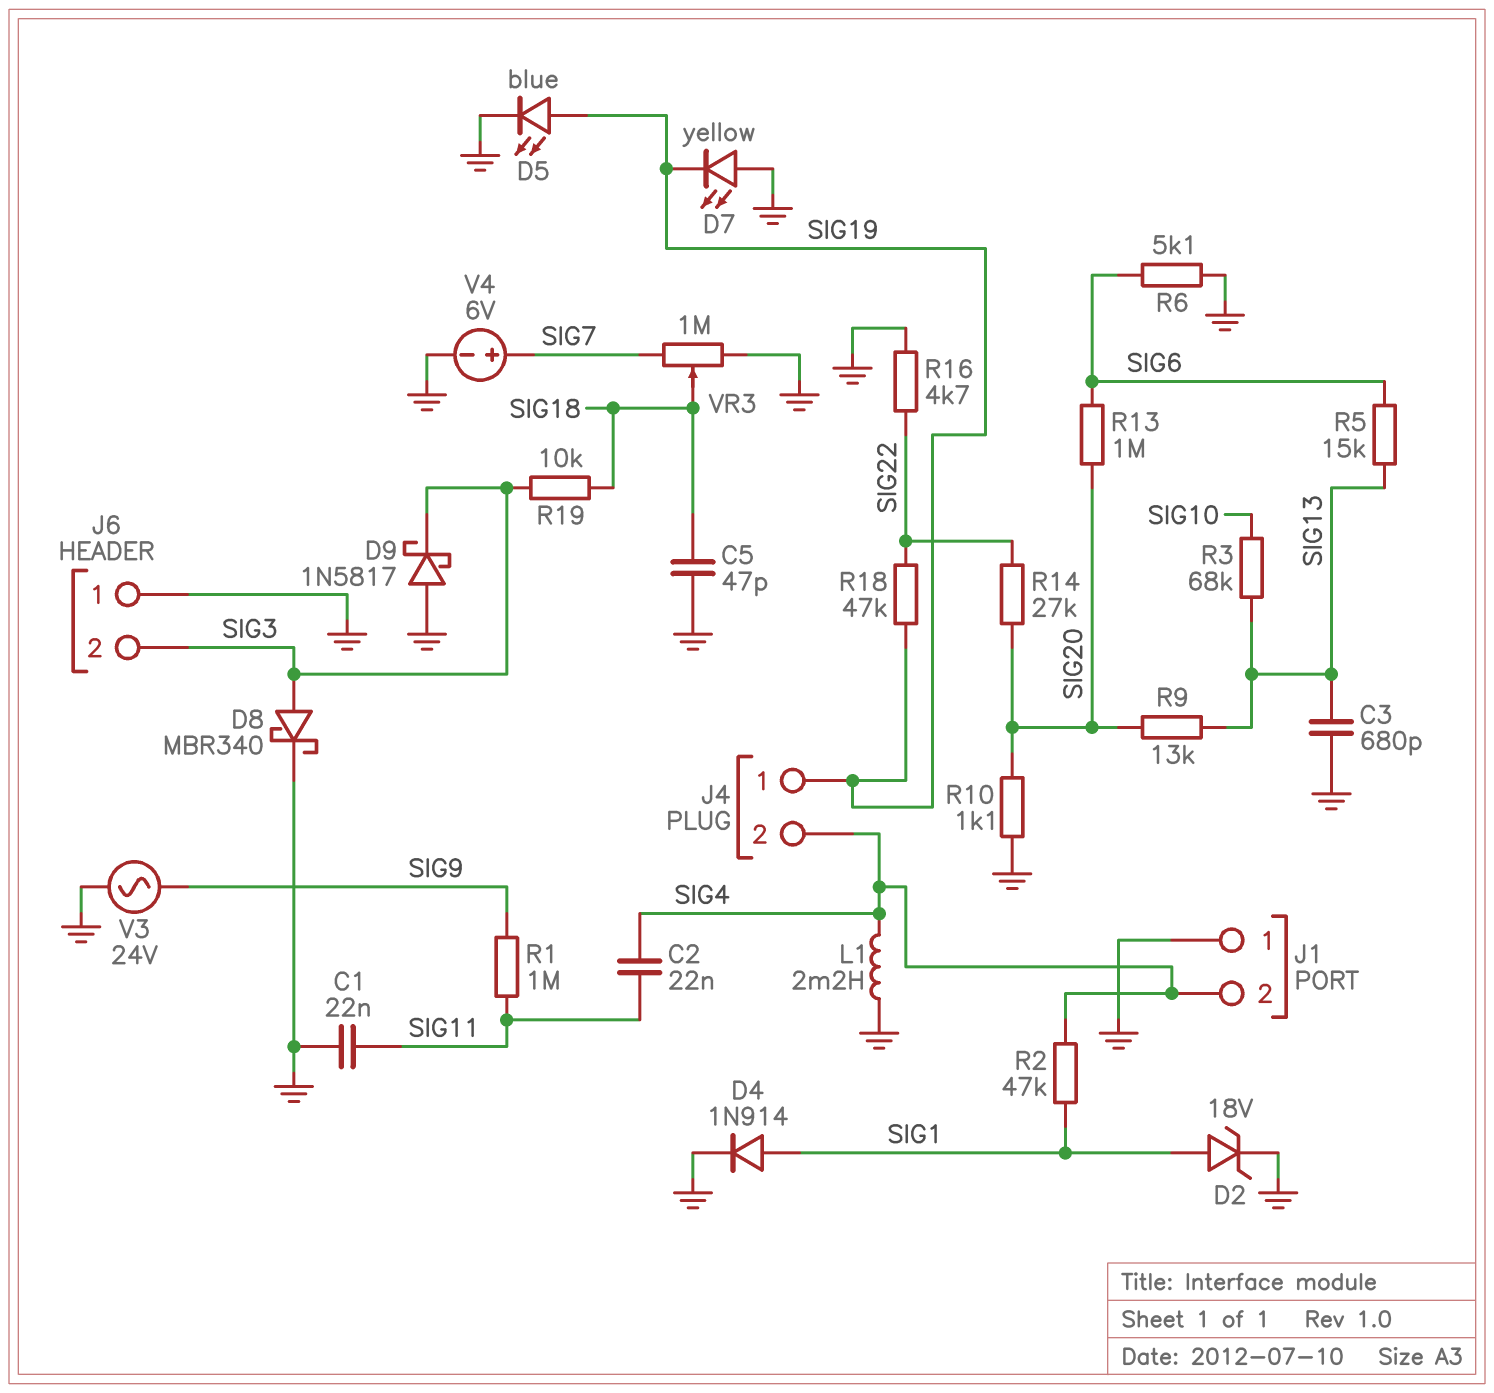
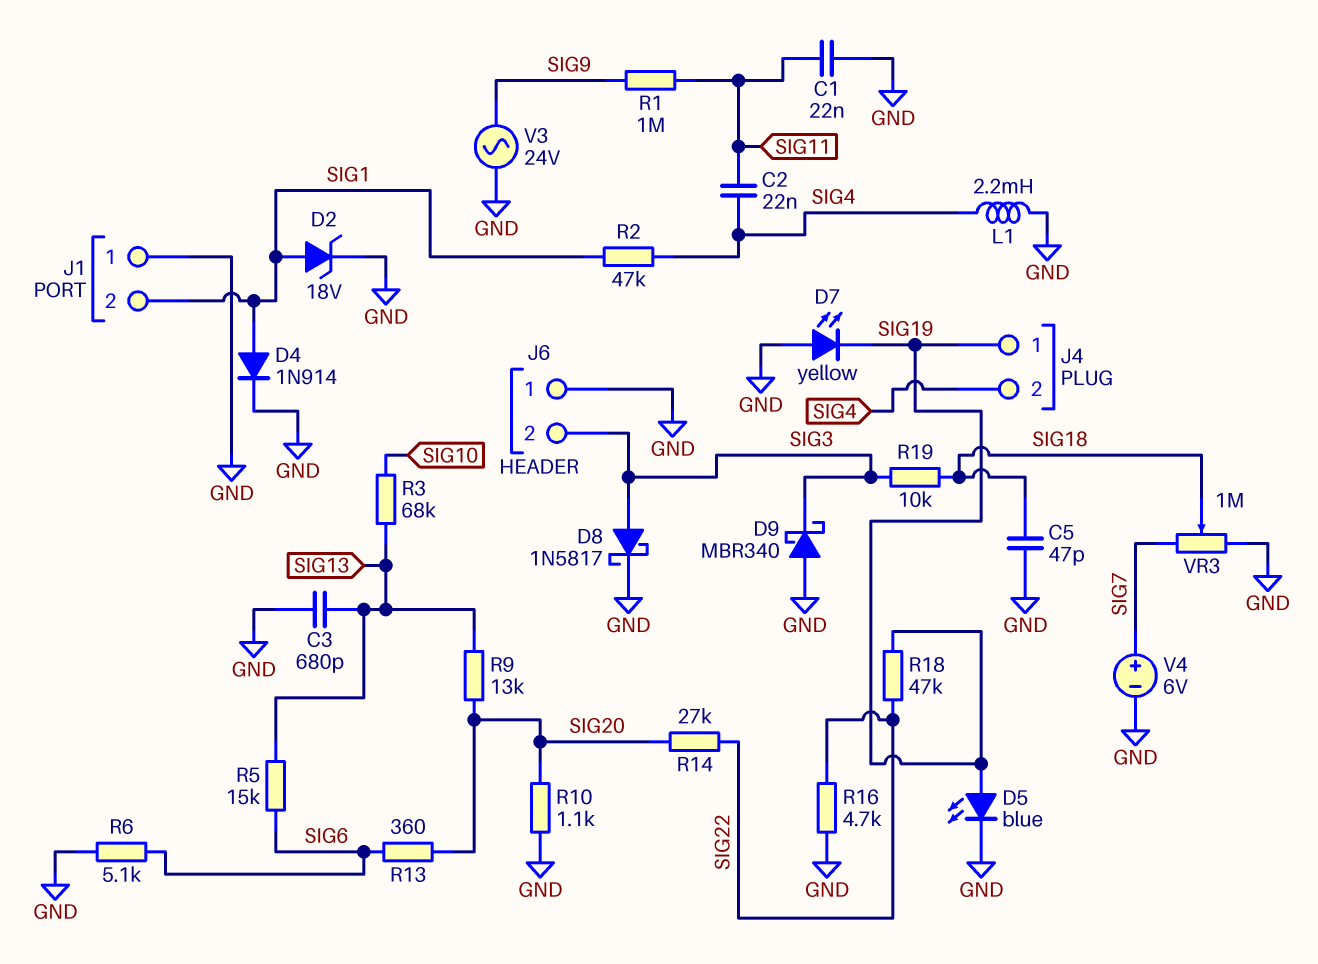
D8: schottky MBR340 (A SIG3, K GND) -> schottky 1N5817 (A SIG3, K GND)
D9: schottky 1N5817 (A GND, K SIG3) -> schottky MBR340 (A GND, K SIG3)
J1 pin 2: SIG4 -> SIG1
R13: 1M (SIG6, SIG20) -> 360 (SIG6, SIG20)

